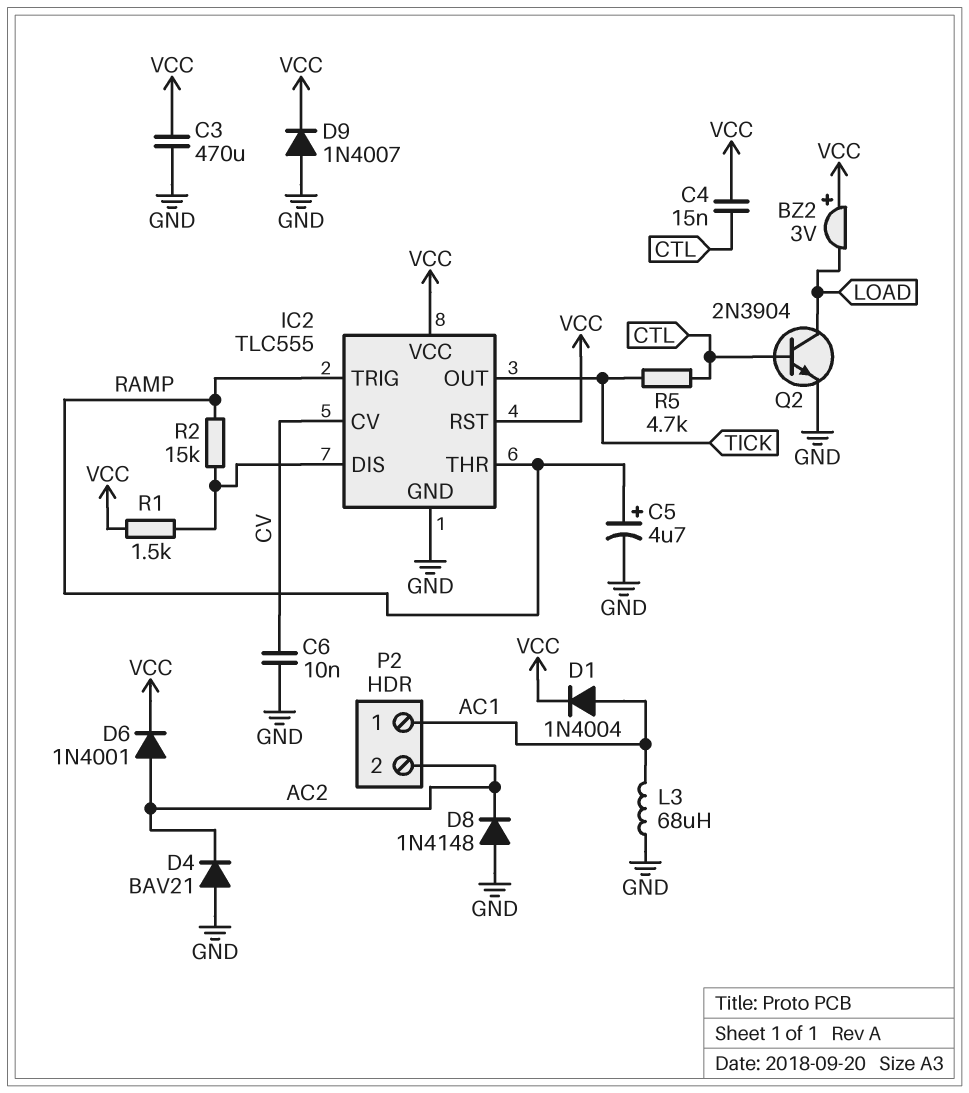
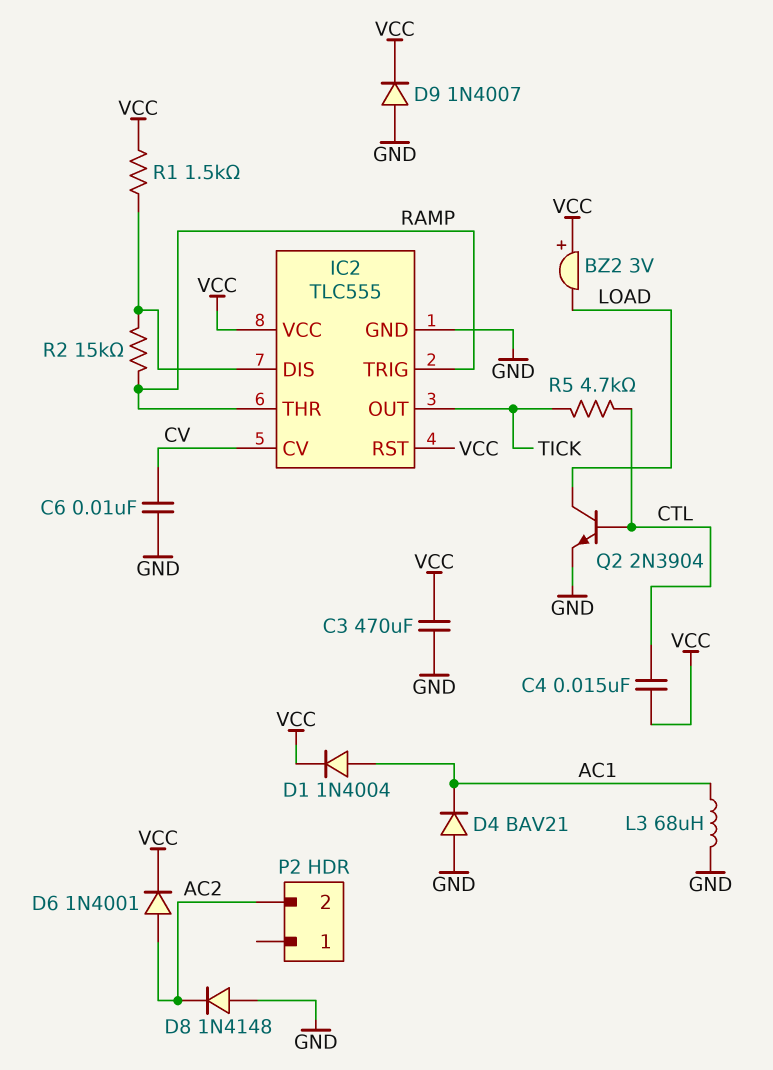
C5: 4.7uF (plus RAMP, minus GND) -> none
D4: diode BAV21 (A GND, K AC2) -> diode BAV21 (A GND, K AC1)
P2 pin 1: AC1 -> none

